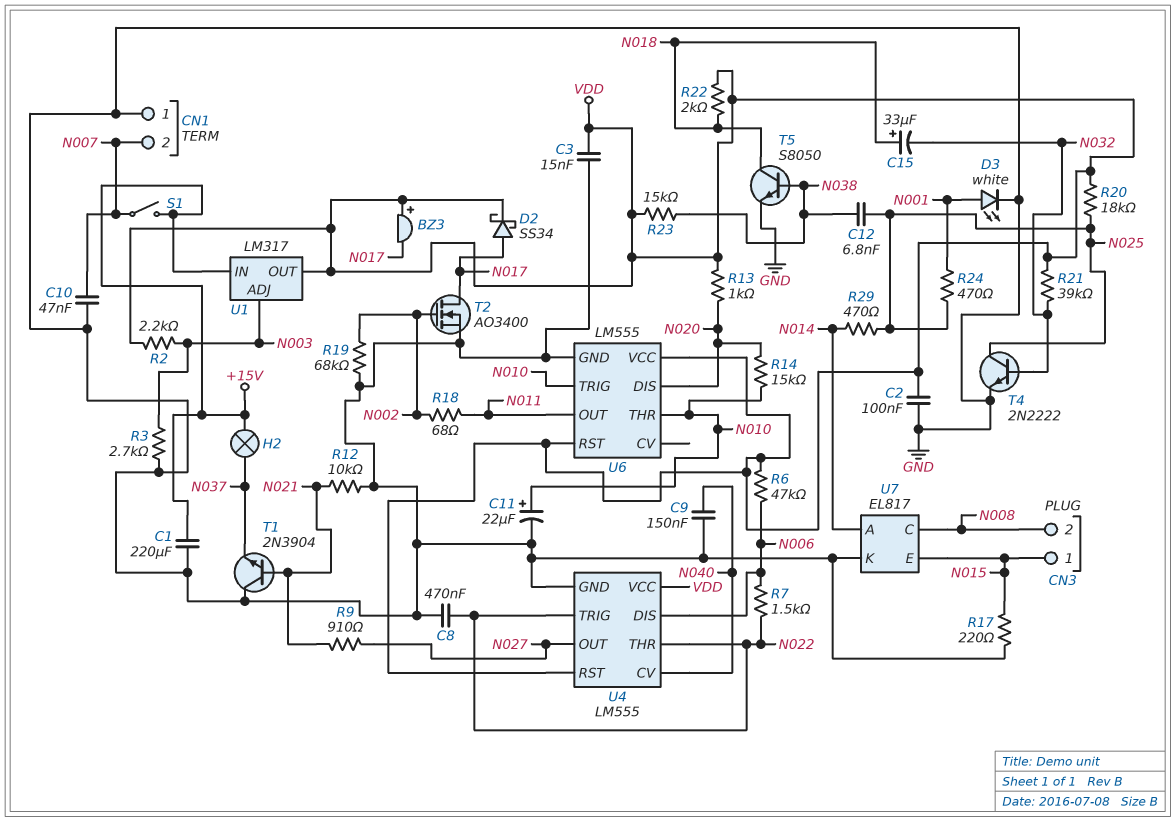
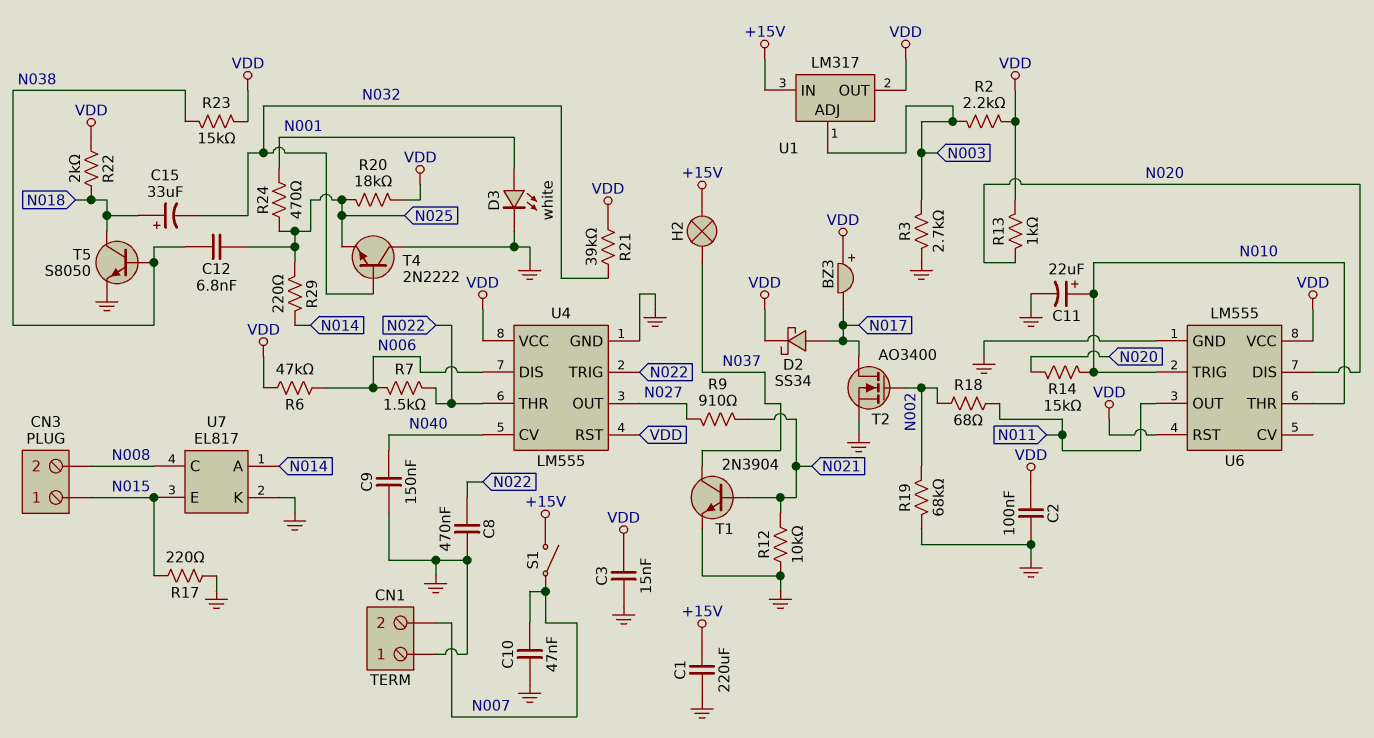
R29: 470 (N014, N025) -> 220 (N014, N025)
T1: NPN 2N3904 (B N021, C GND, E N037) -> NPN 2N3904 (B N021, C N037, E GND)
T4: NPN 2N2222 (B N032, C N025, E GND) -> NPN 2N2222 (B N032, C GND, E N025)

